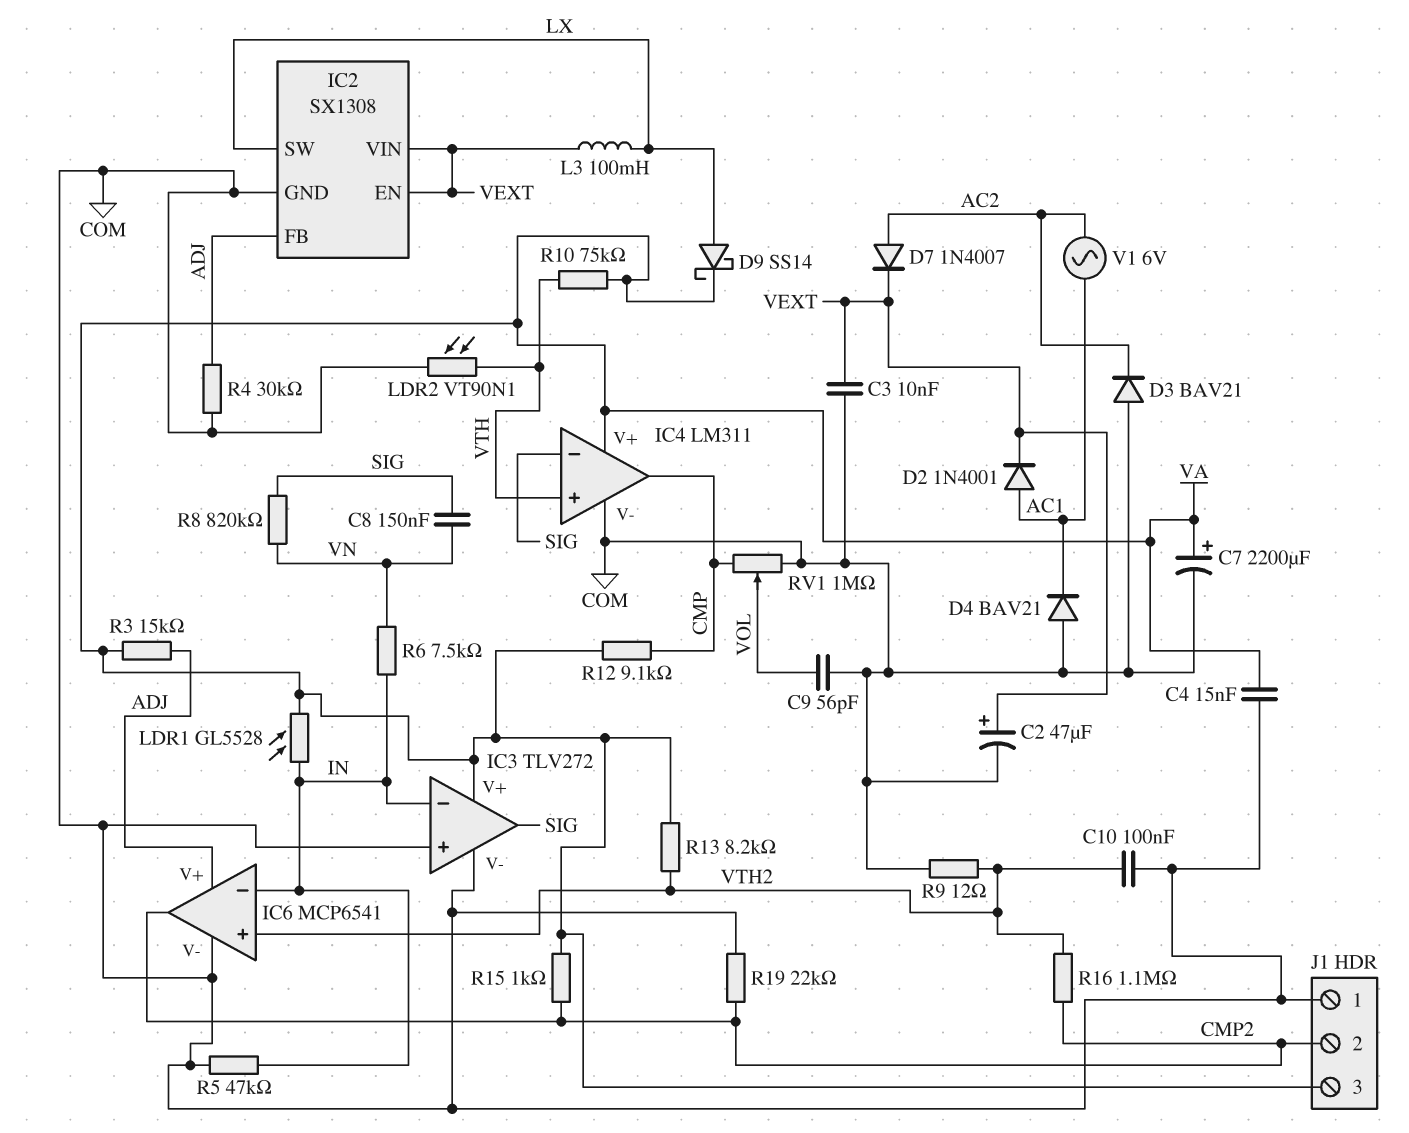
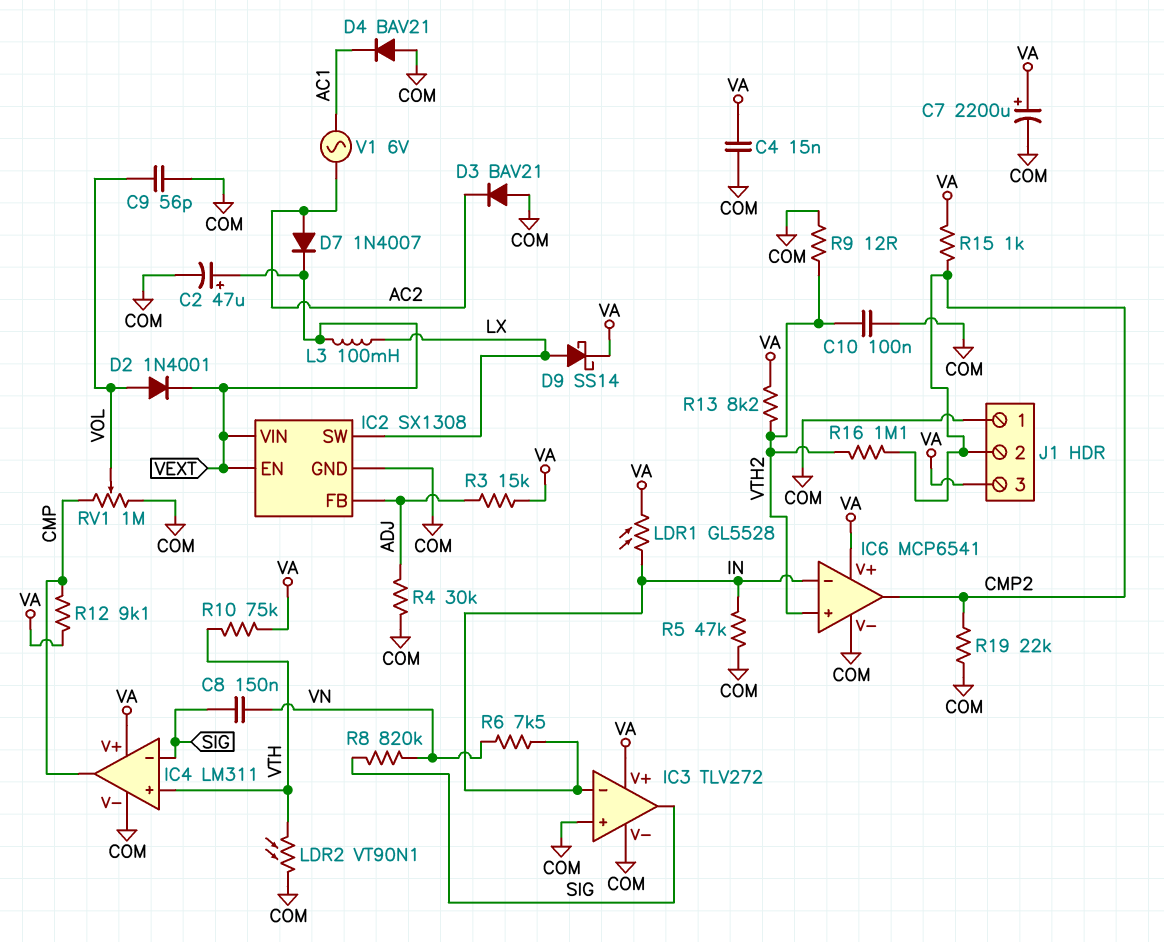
C3: 10nF (COM, VEXT) -> none
D2: diode 1N4001 (A AC1, K VEXT) -> diode 1N4001 (A VOL, K VEXT)
IC6 pin V+: ADJ -> VA

